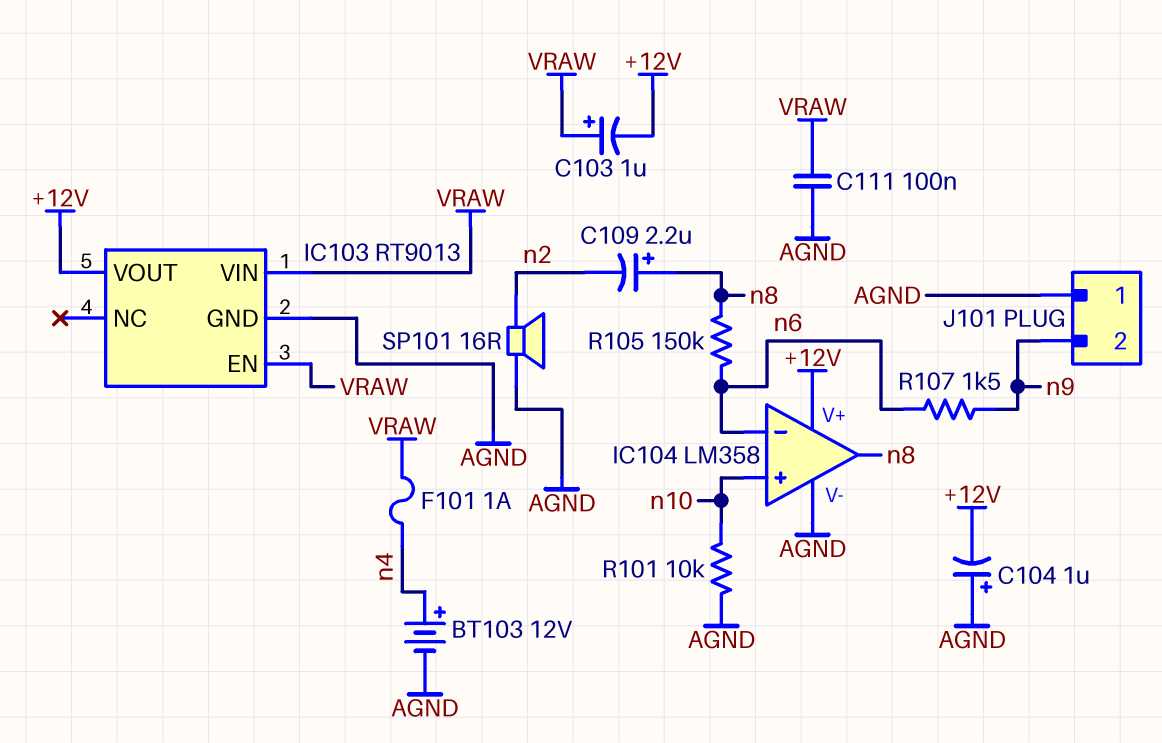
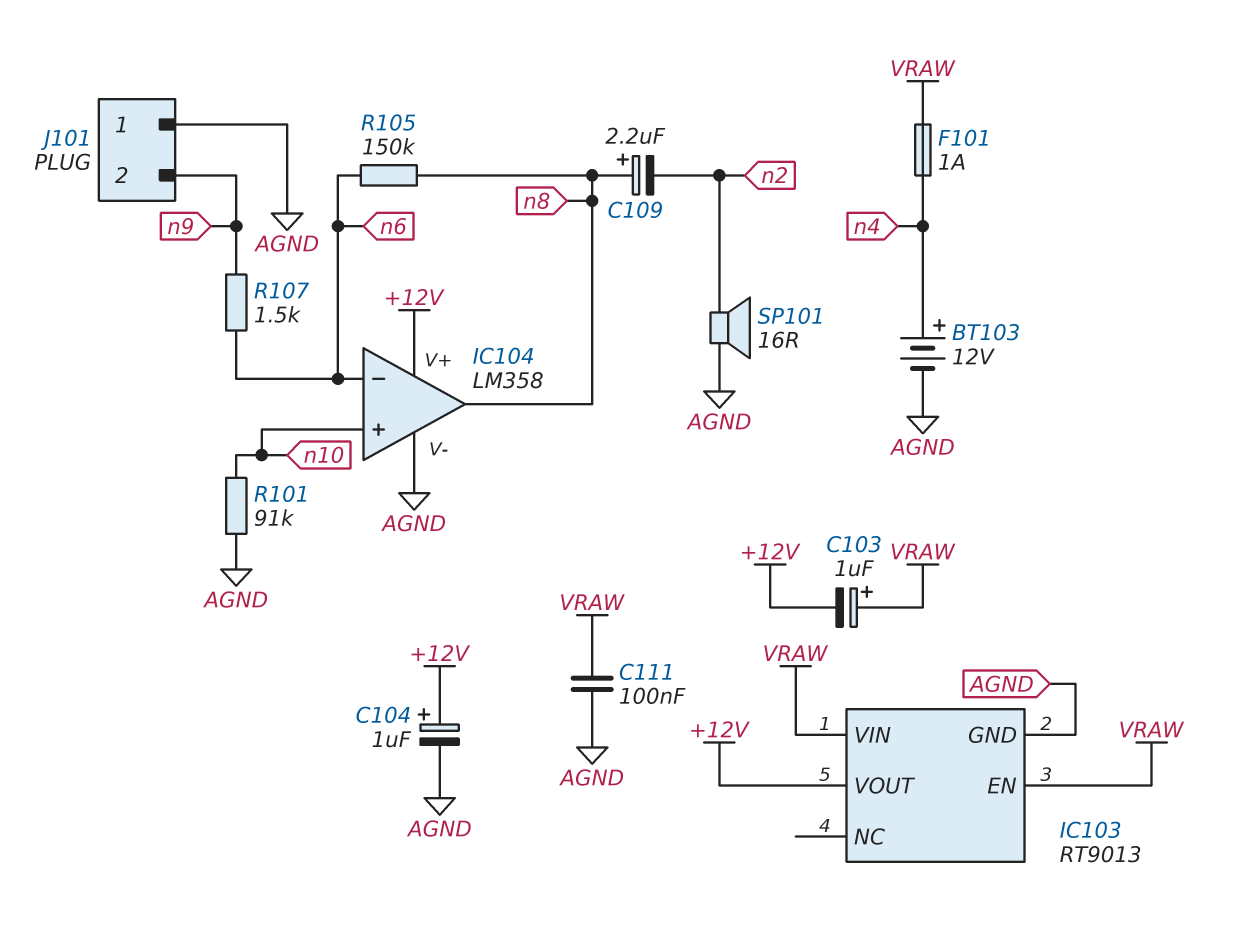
C104: 1uF (plus AGND, minus +12V) -> 1uF (plus +12V, minus AGND)
R101: 10k (AGND, n10) -> 91k (AGND, n10)

